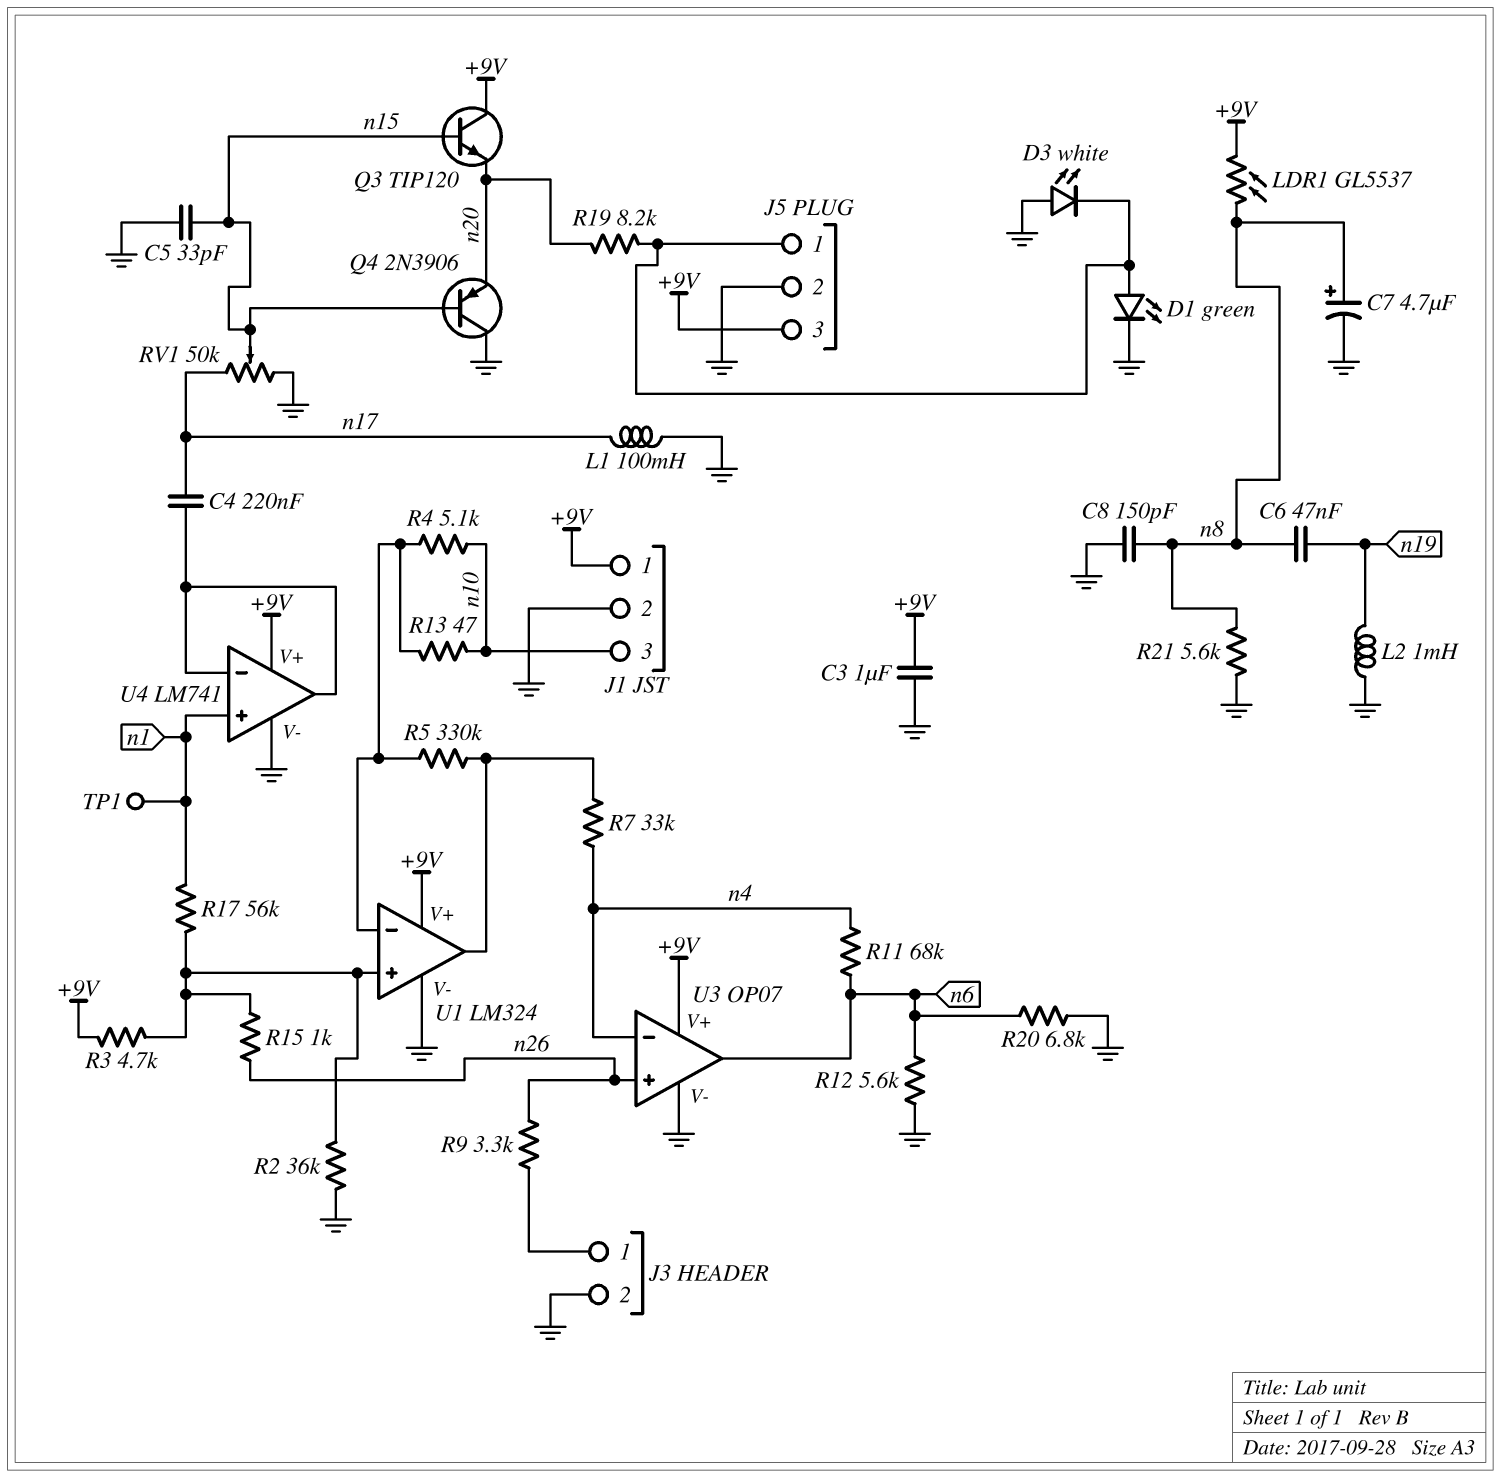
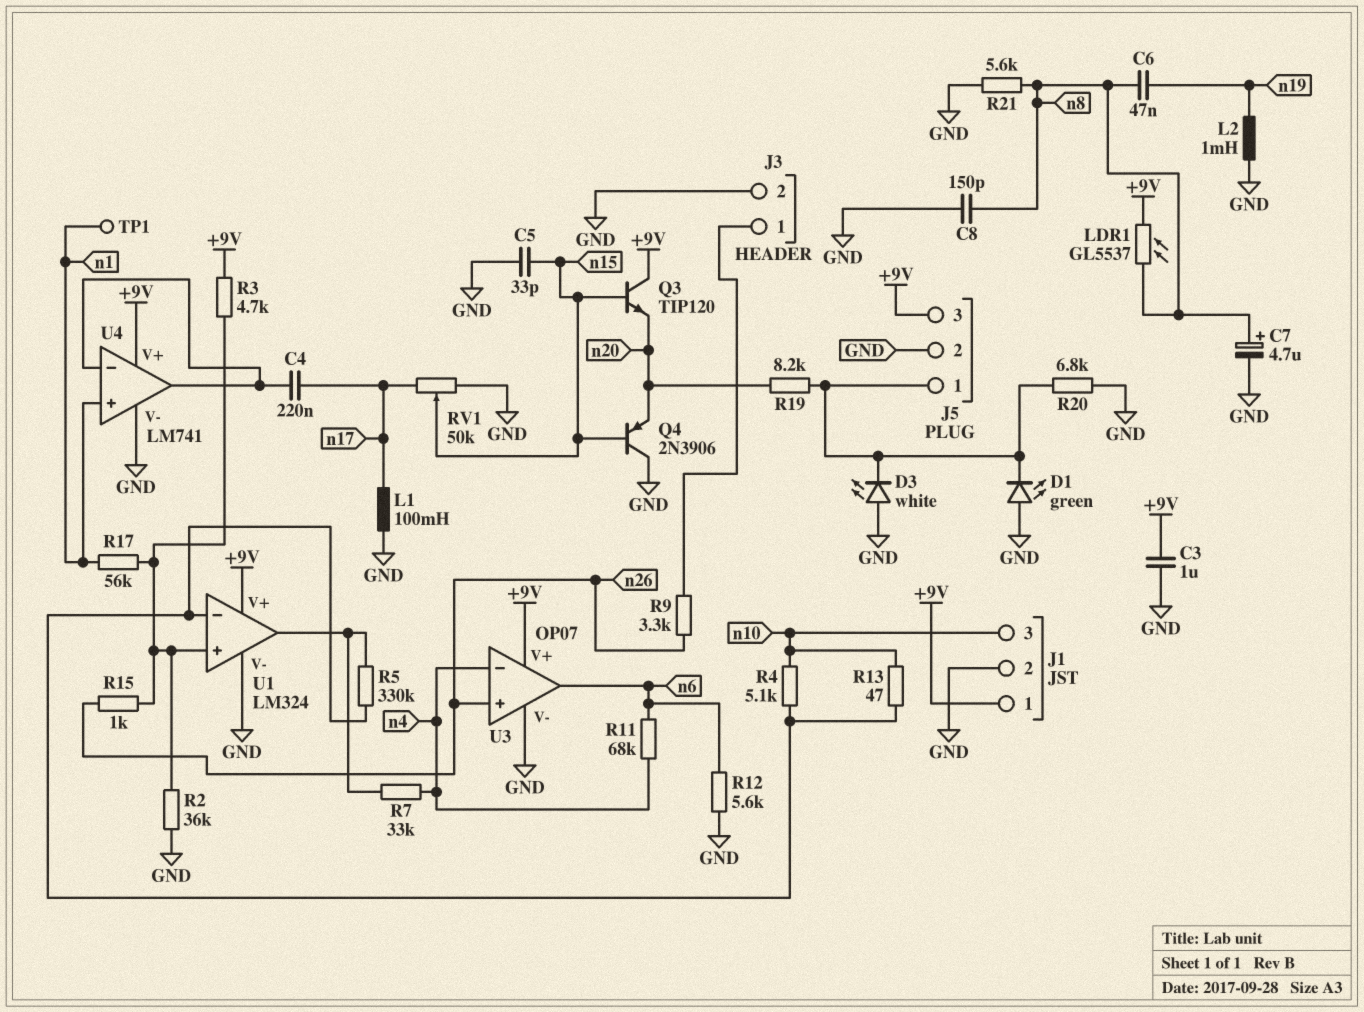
D1: LED green (A J5/1, K GND) -> LED green (A GND, K J5/1)
R20: 6.8k (GND, n6) -> 6.8k (GND, J5/1)

